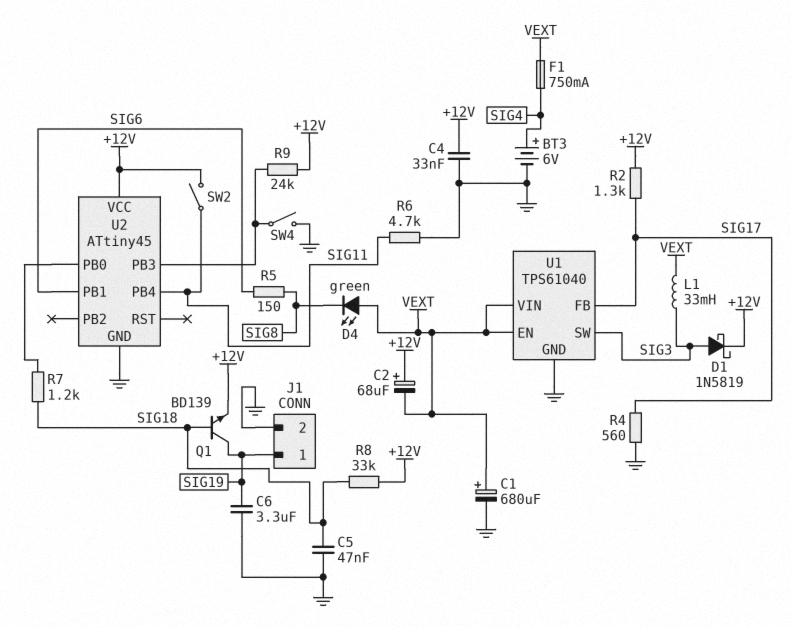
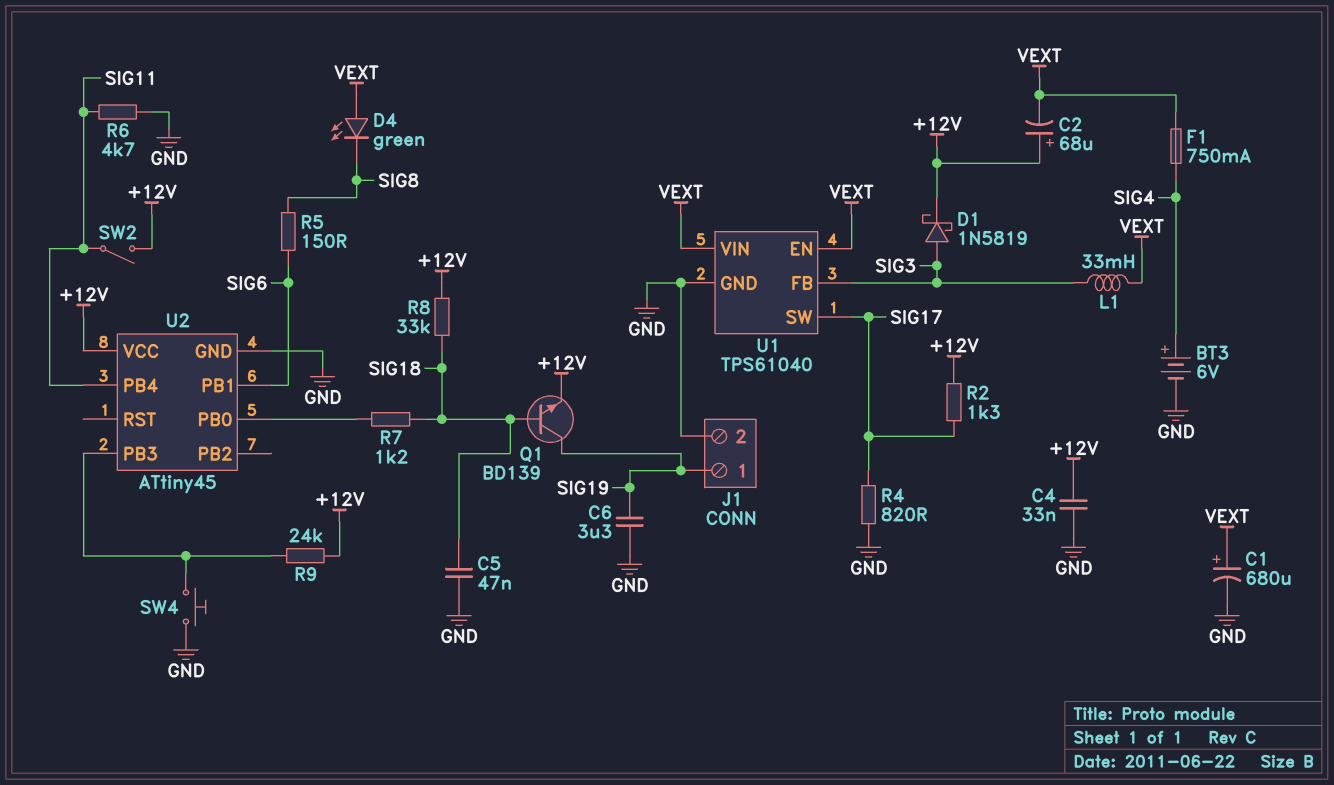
R4: 560 (GND, SIG17) -> 820 (GND, SIG17)
SW4: switch (GND, U2/PB3) -> button (GND, U2/PB3)
U1 pin FB: SIG17 -> SIG3
U1 pin SW: SIG3 -> SIG17

